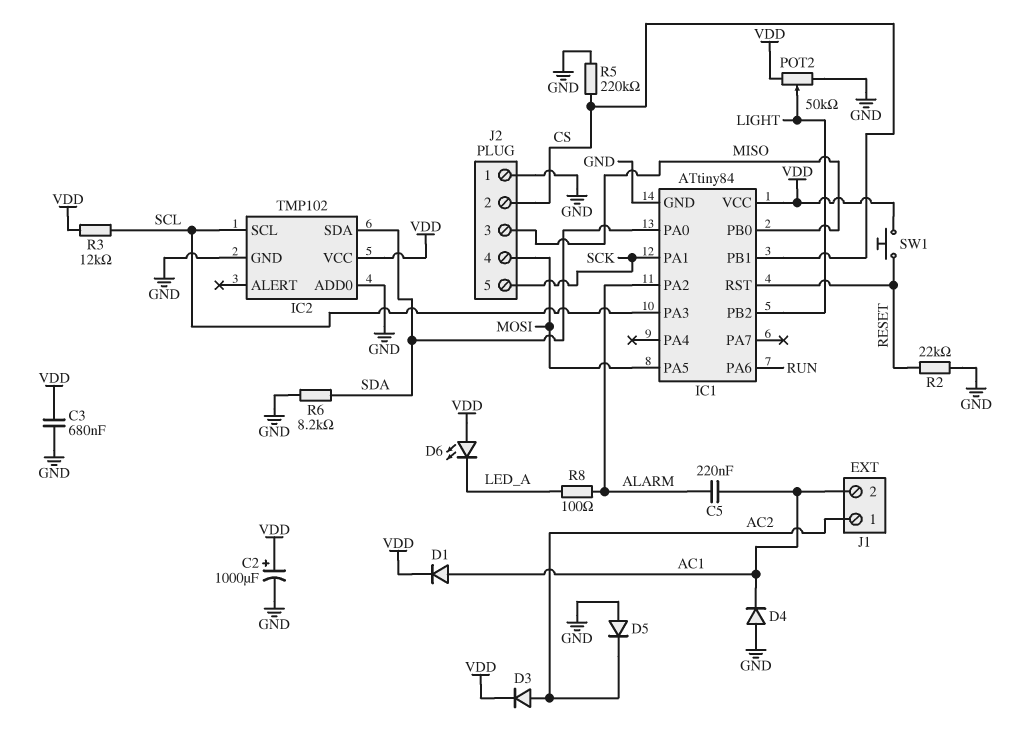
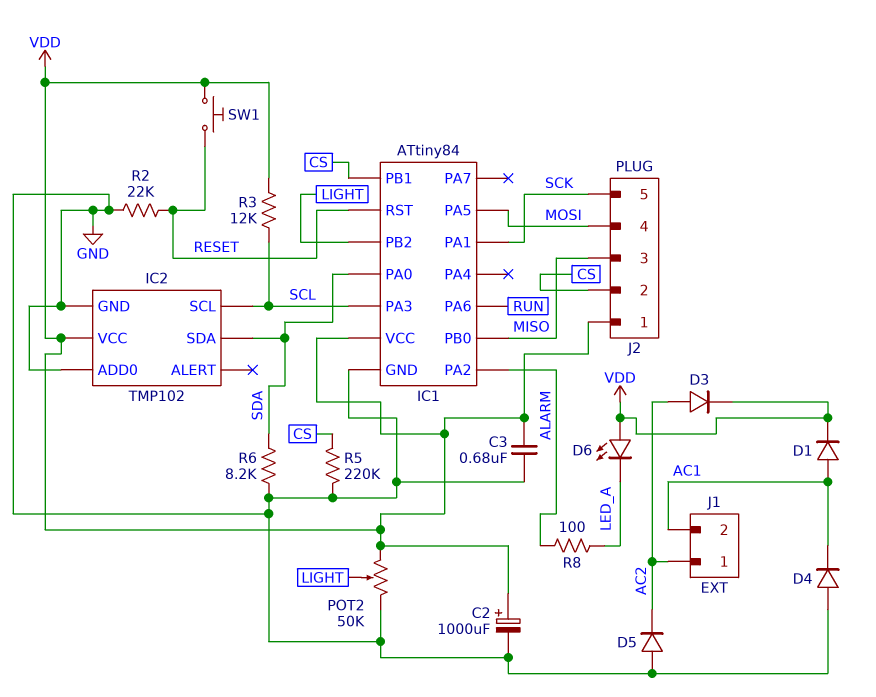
C5: 220nF (AC1, ALARM) -> none
J2 pin 1: GND -> VDD

